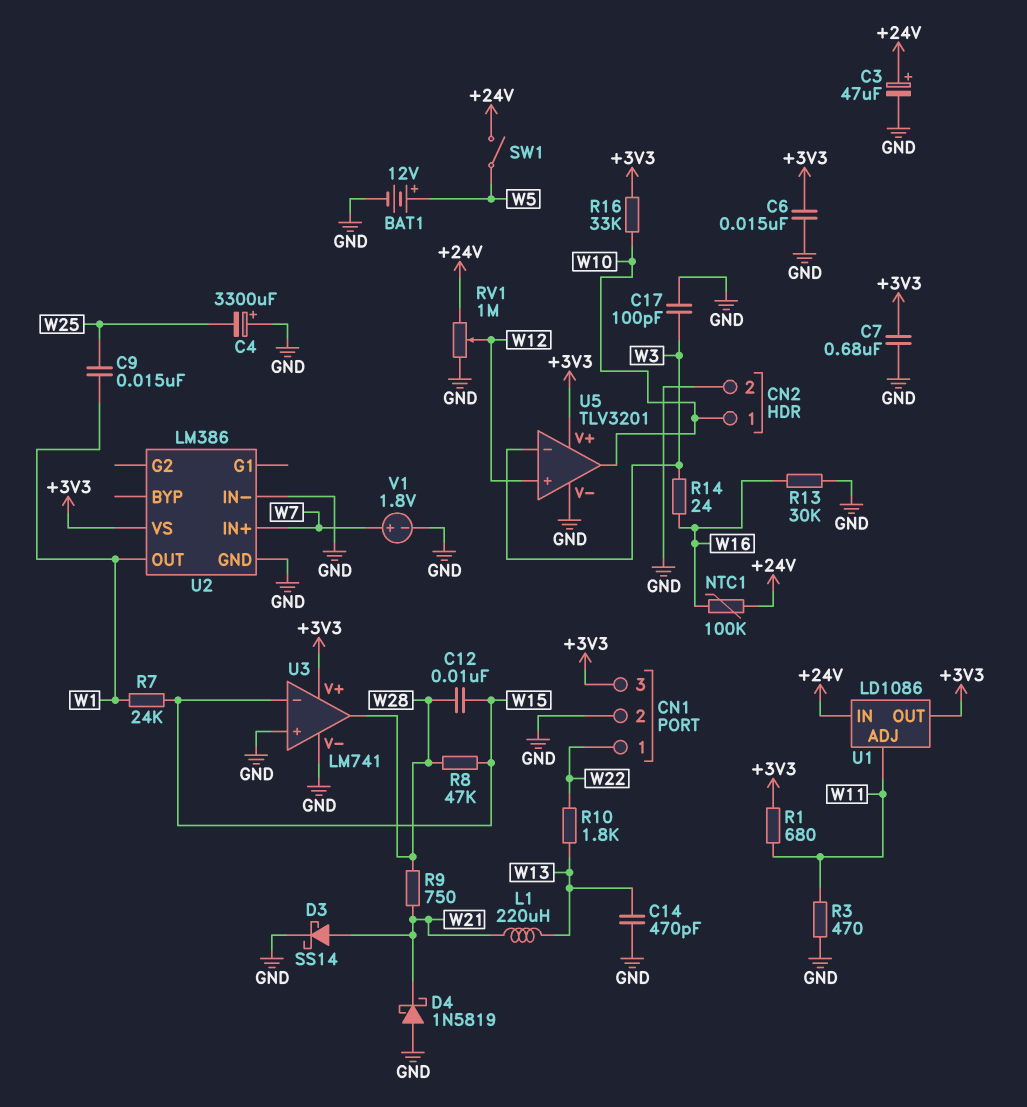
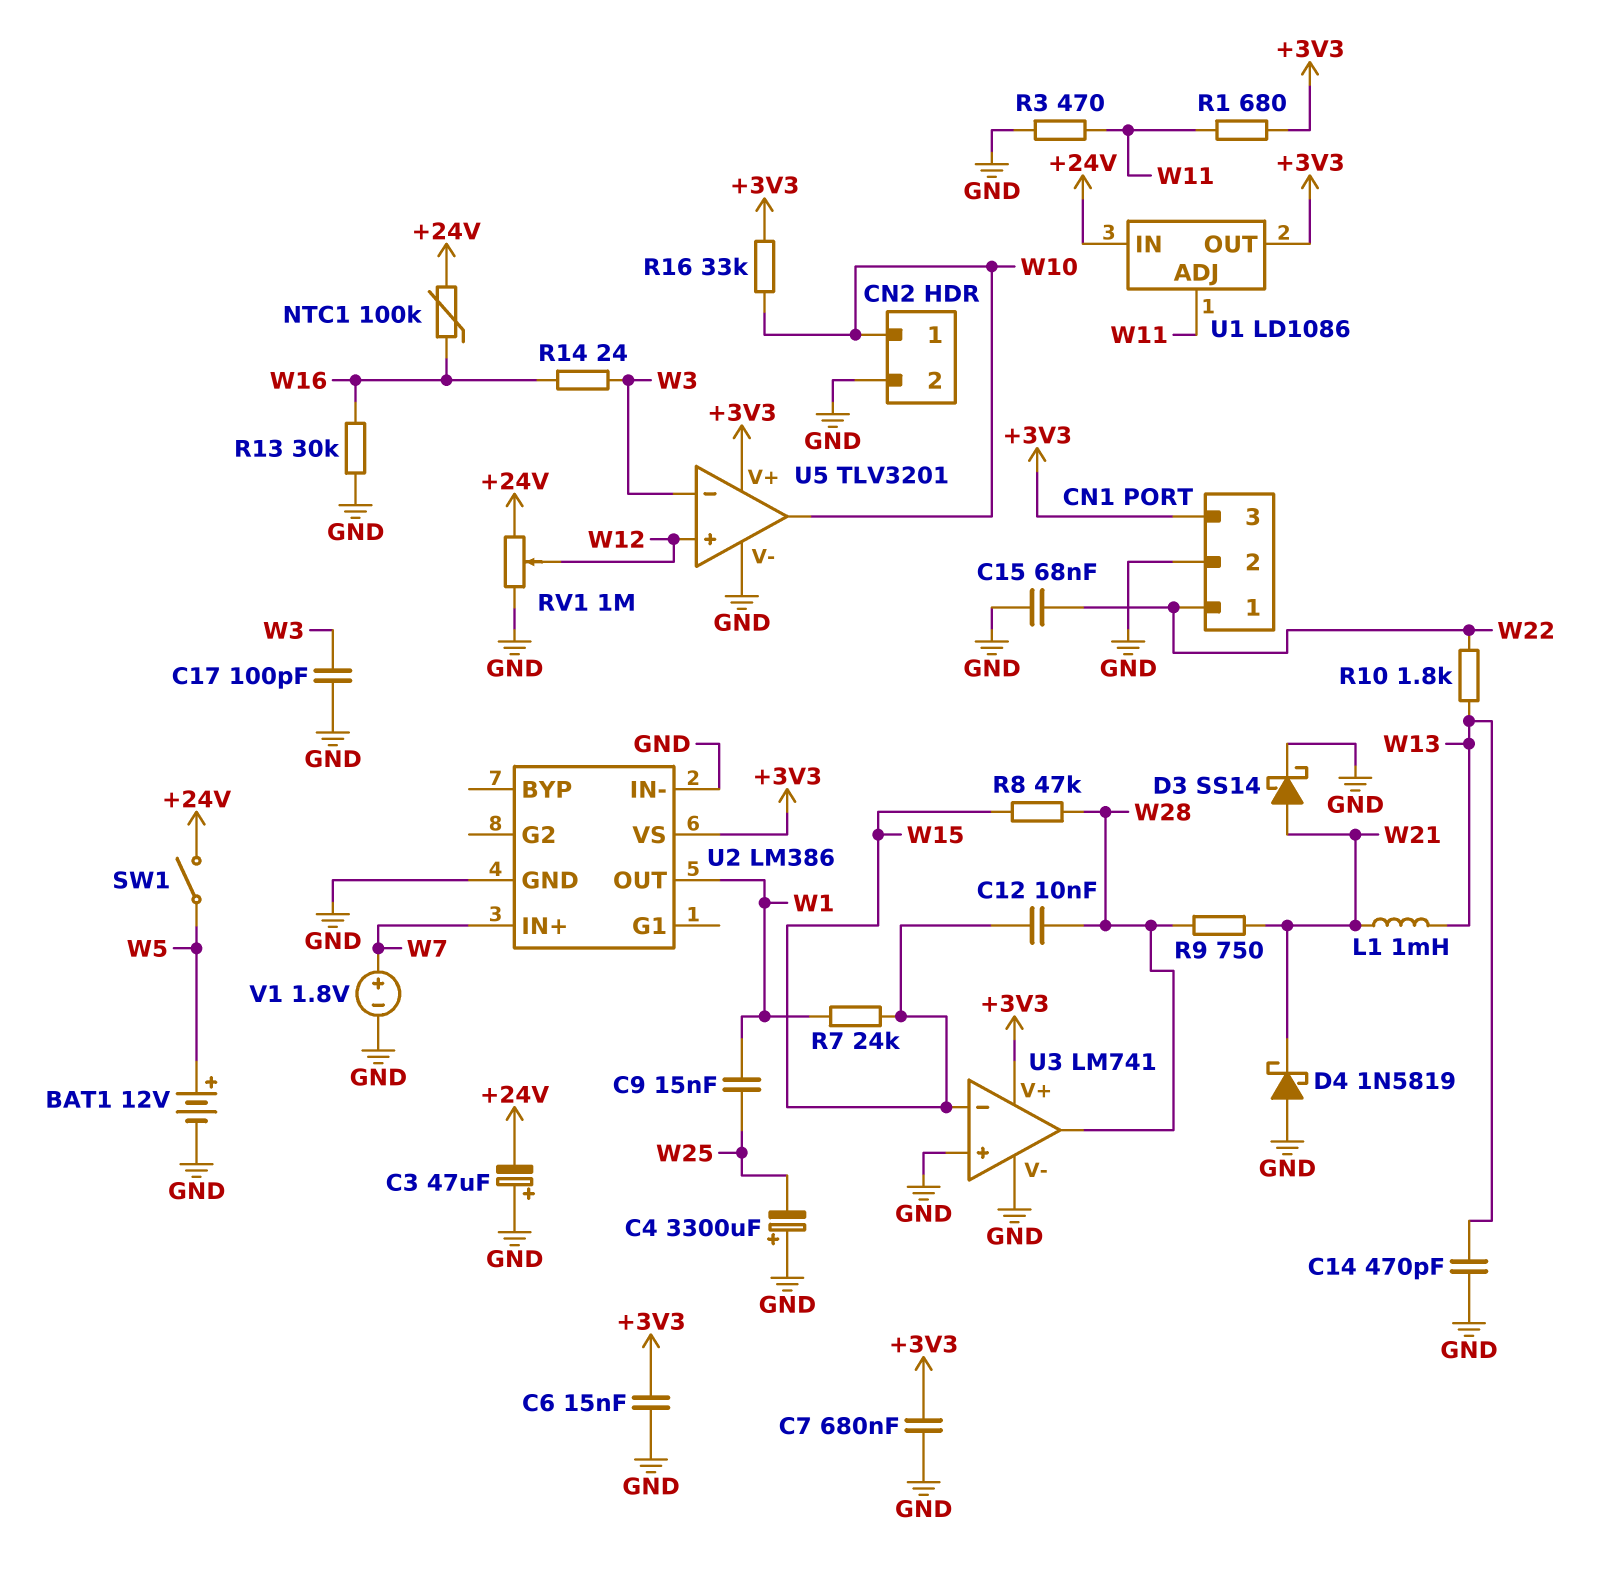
C3: 47uF (plus +24V, minus GND) -> 47uF (plus GND, minus +24V)
C15: none -> 68nF (GND, W22)
L1: 220uH (W13, W21) -> 1mH (W13, W21)

